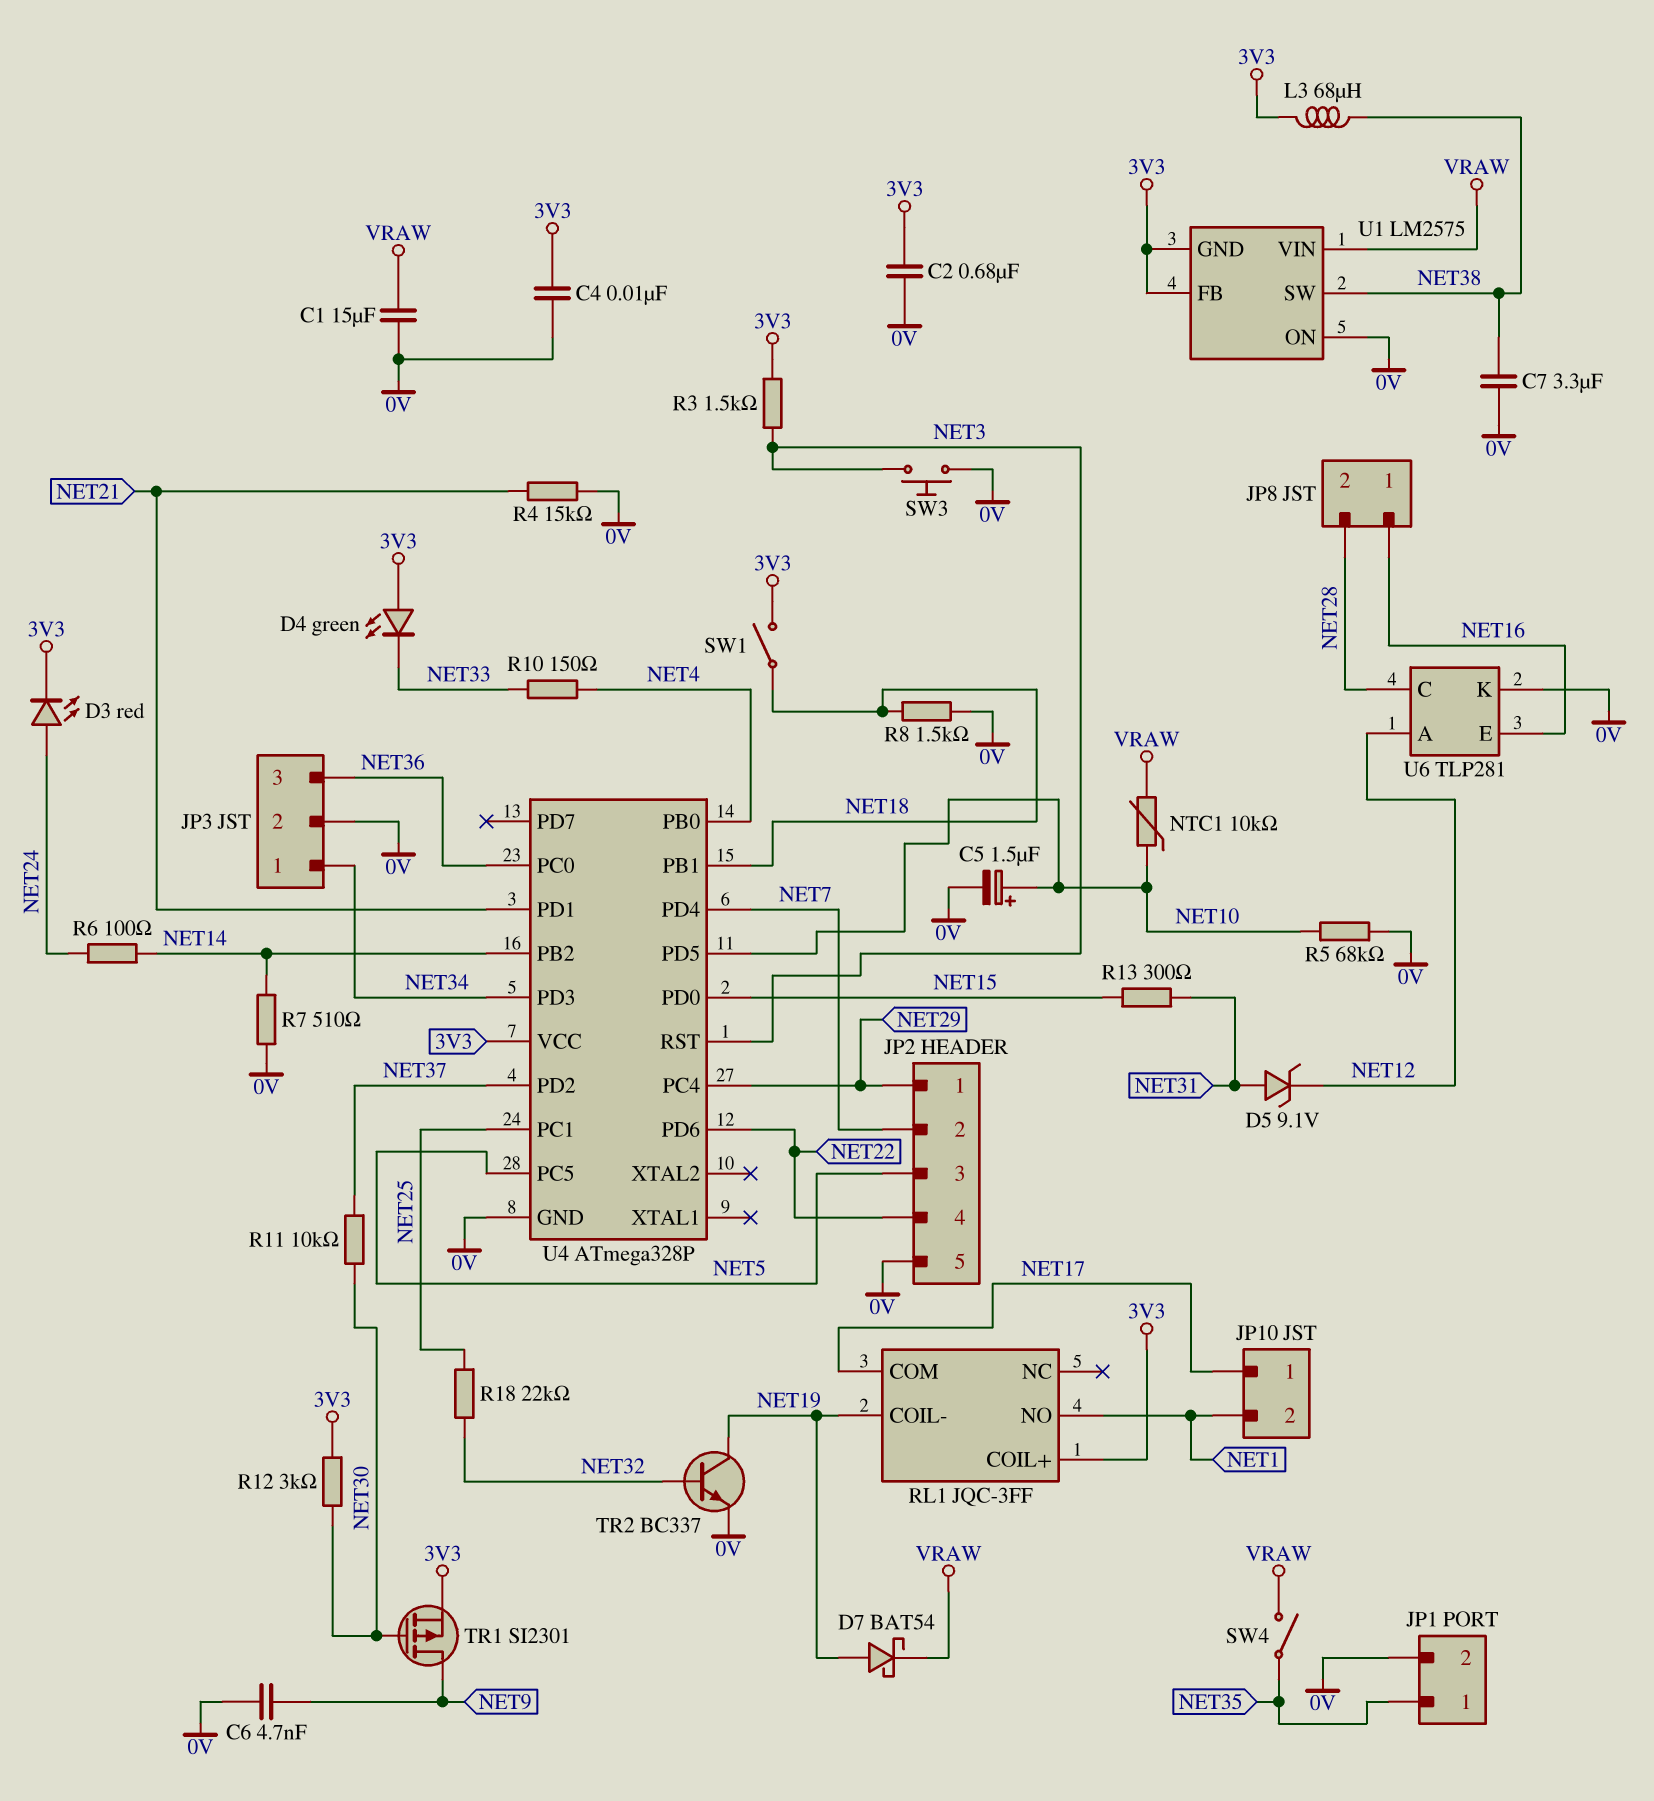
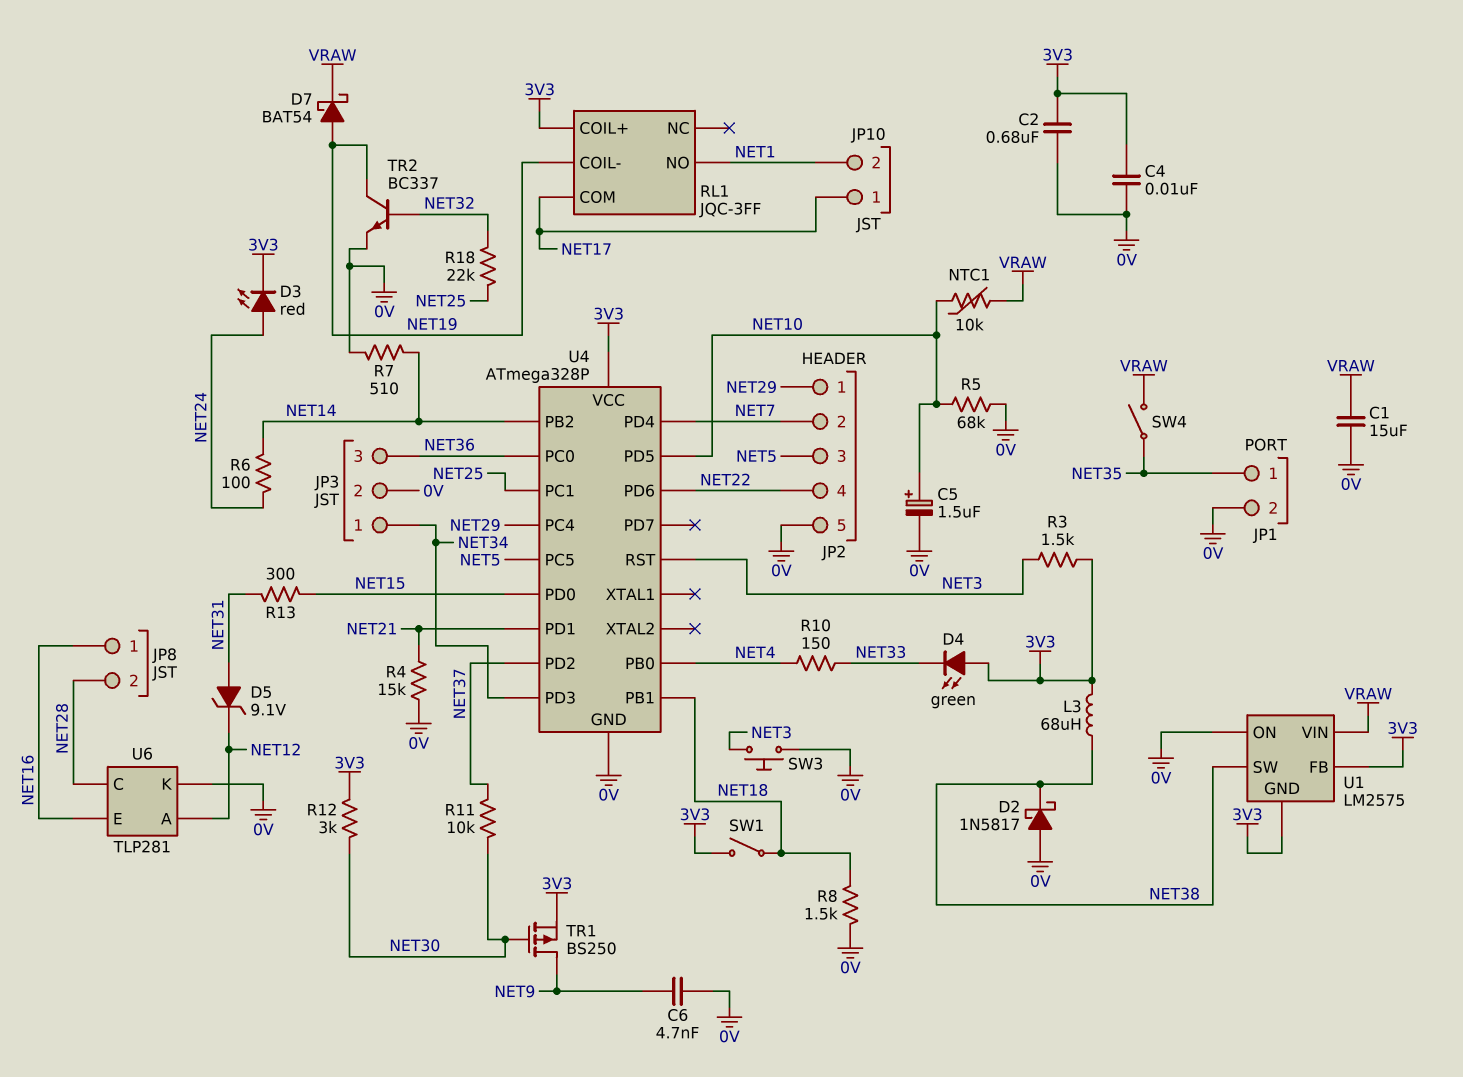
C7: 3.3uF (0V, NET38) -> none
D2: none -> schottky 1N5817 (A 0V, K NET38)
TR1: PMOS SI2301 (G NET30, D NET9, S 3V3) -> PMOS BS250 (G NET30, D NET9, S 3V3)

